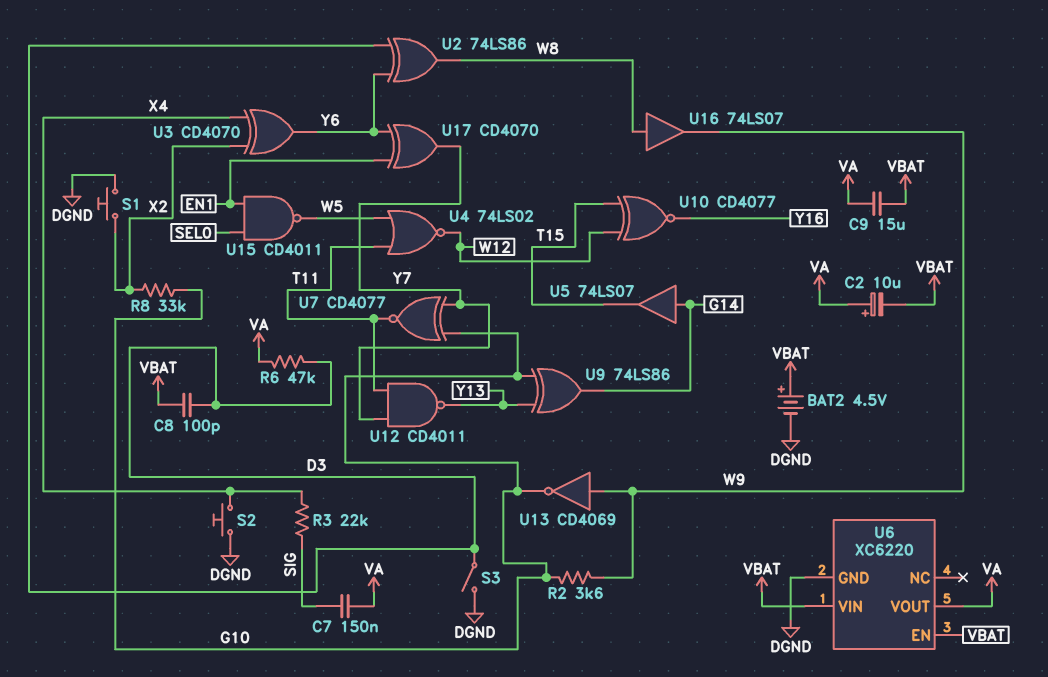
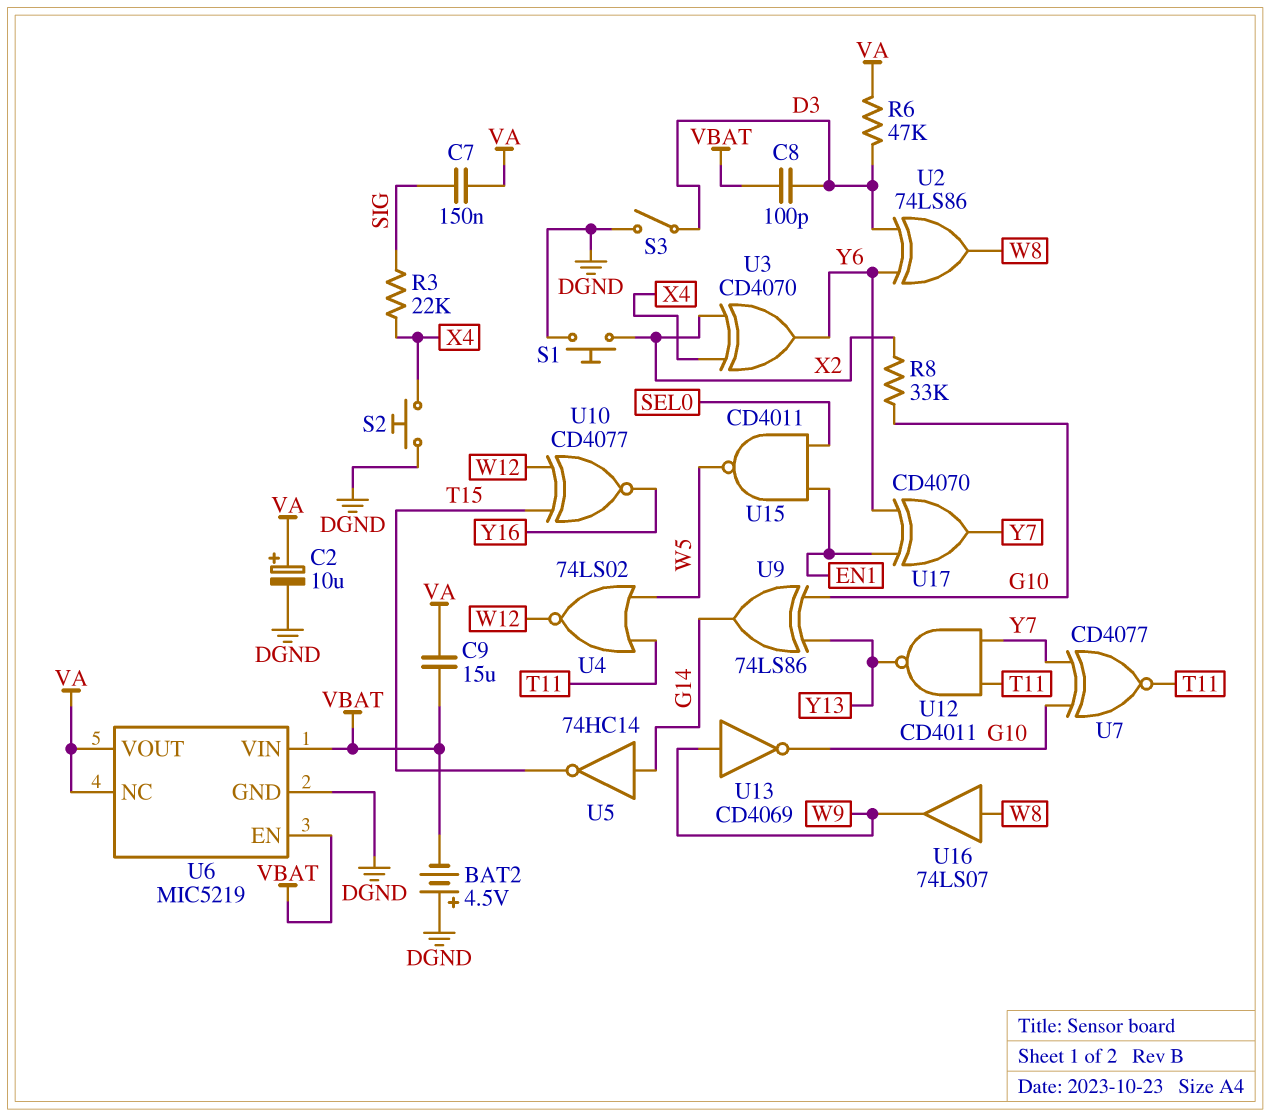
BAT2: 4.5V (plus VBAT, minus DGND) -> 4.5V (plus DGND, minus VBAT)
C2: 10uF (plus VA, minus VBAT) -> 10uF (plus VA, minus DGND)
R2: 3.6k (G10, W9) -> none
U5: buffer 74LS07 (in G14, out T15) -> NOT 74HC14 (in G14, out T15)
U6: XC6220 -> MIC5219
U6 pin NC: none -> VA

